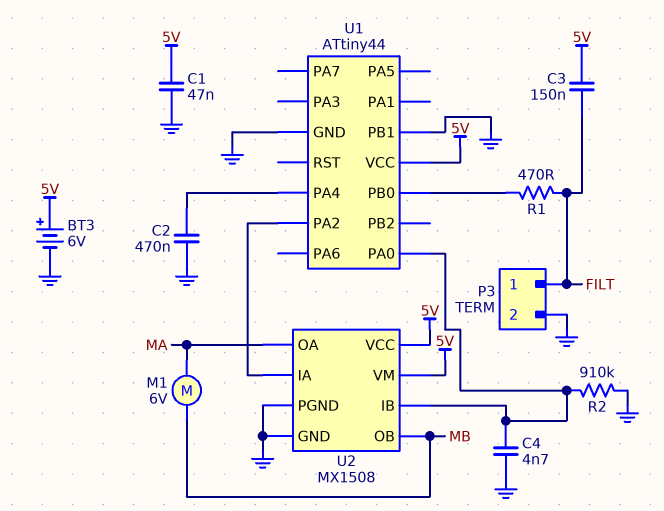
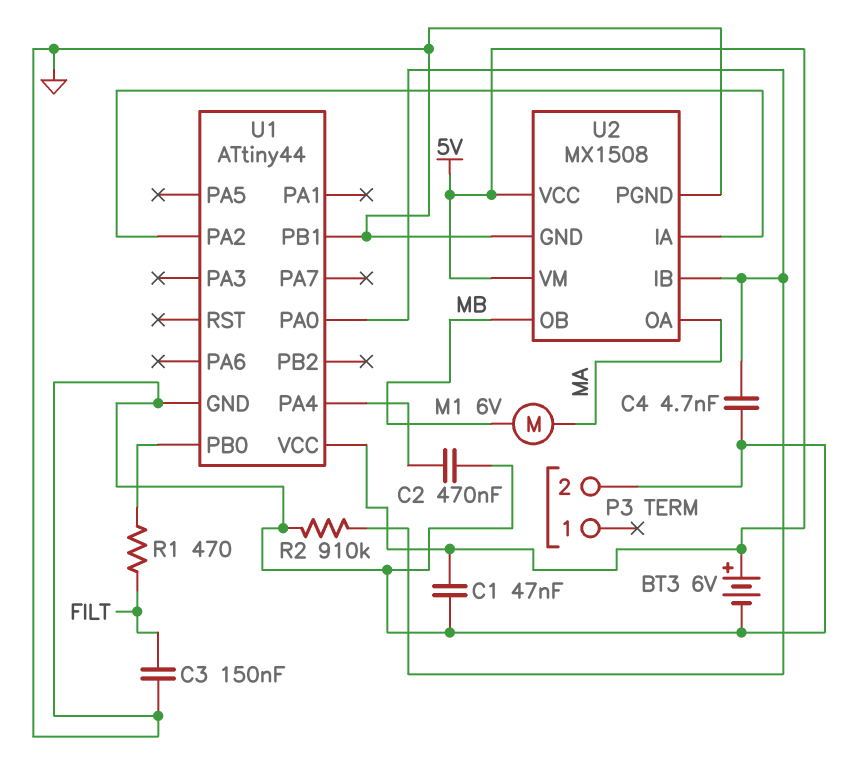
C3: 150nF (5V, FILT) -> 150nF (FILT, GND)
P3 pin 1: FILT -> none

